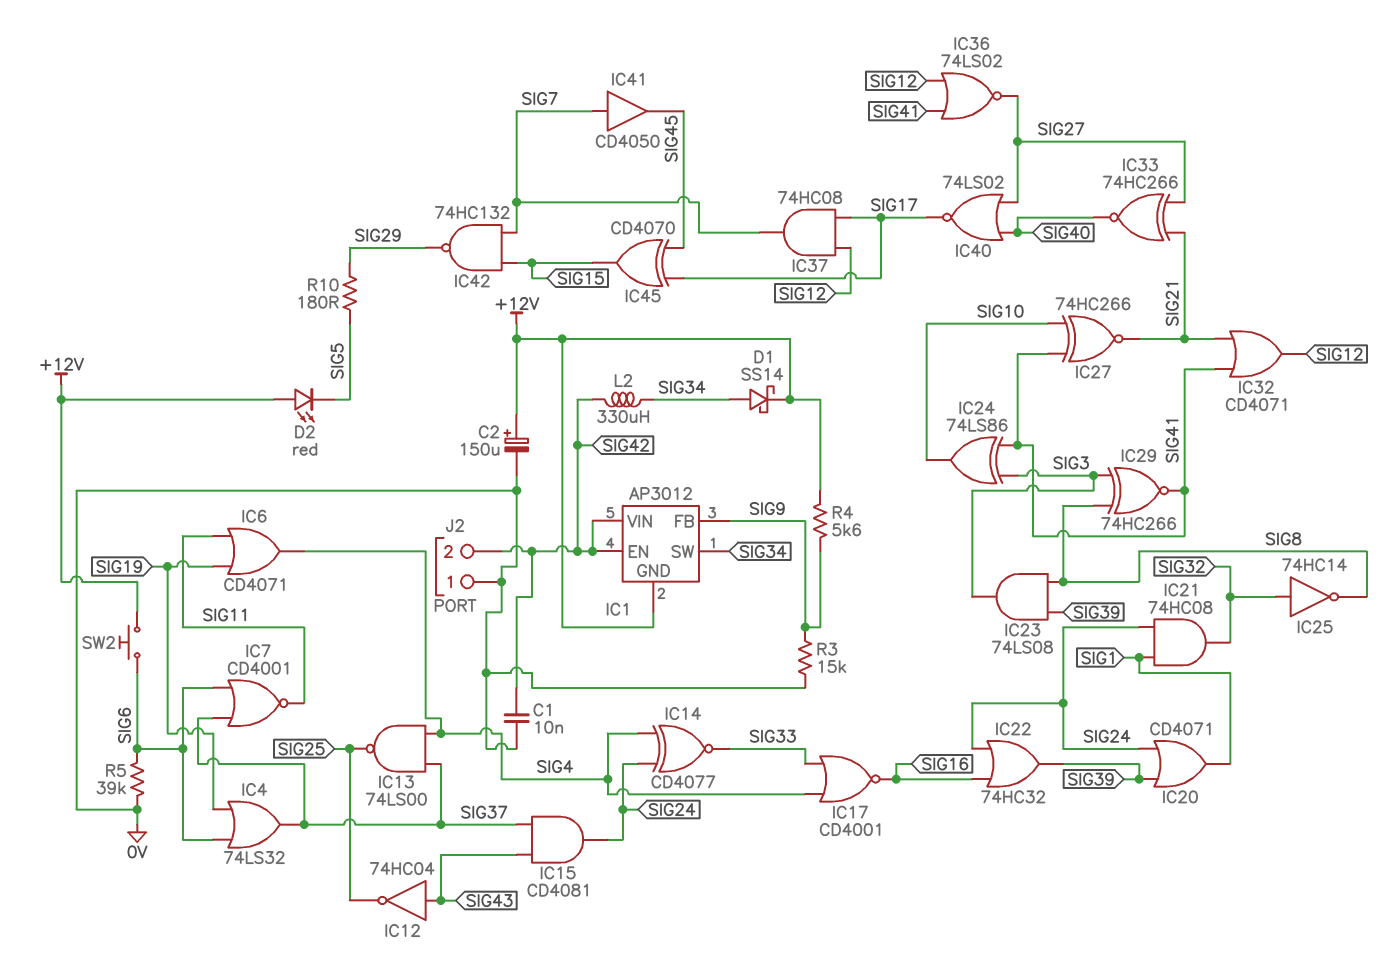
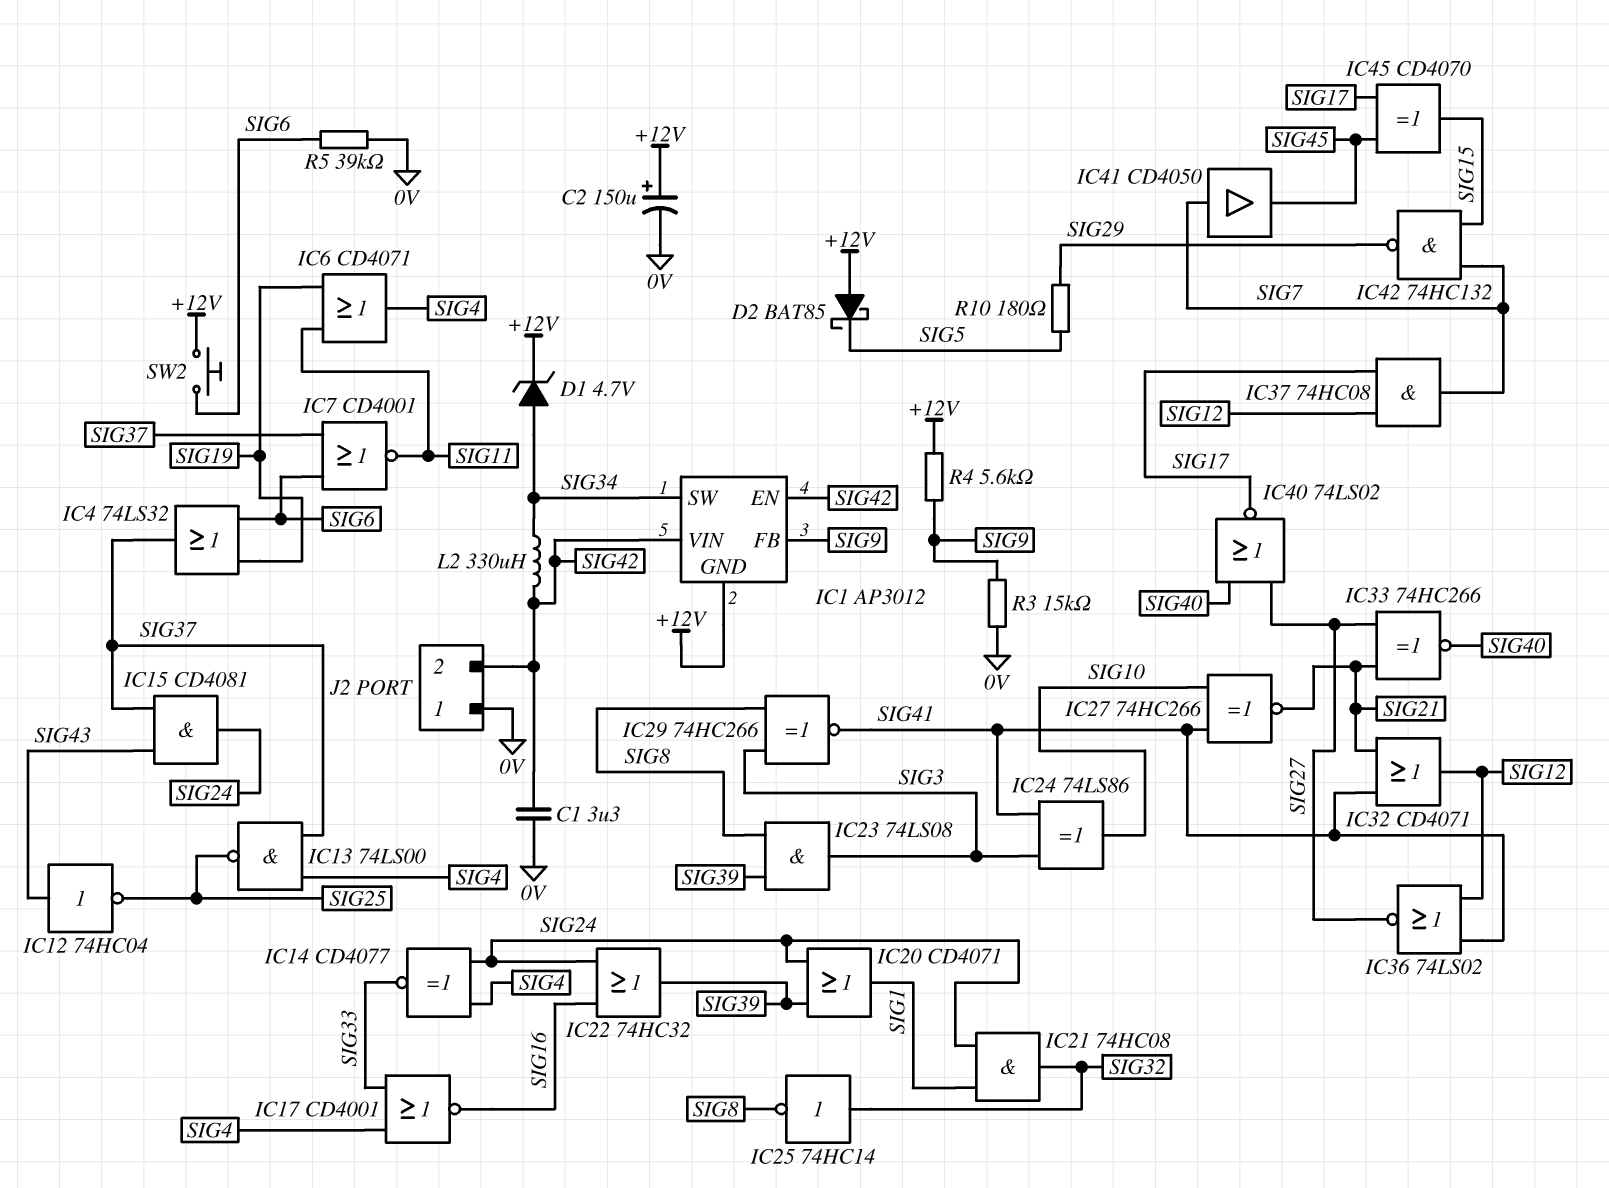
C1: 10nF (0V, SIG42) -> 3.3uF (0V, SIG42)
D1: schottky SS14 (A SIG34, K +12V) -> zener 4.7V (A SIG34, K +12V)
D2: LED red (A +12V, K SIG5) -> schottky BAT85 (A +12V, K SIG5)

